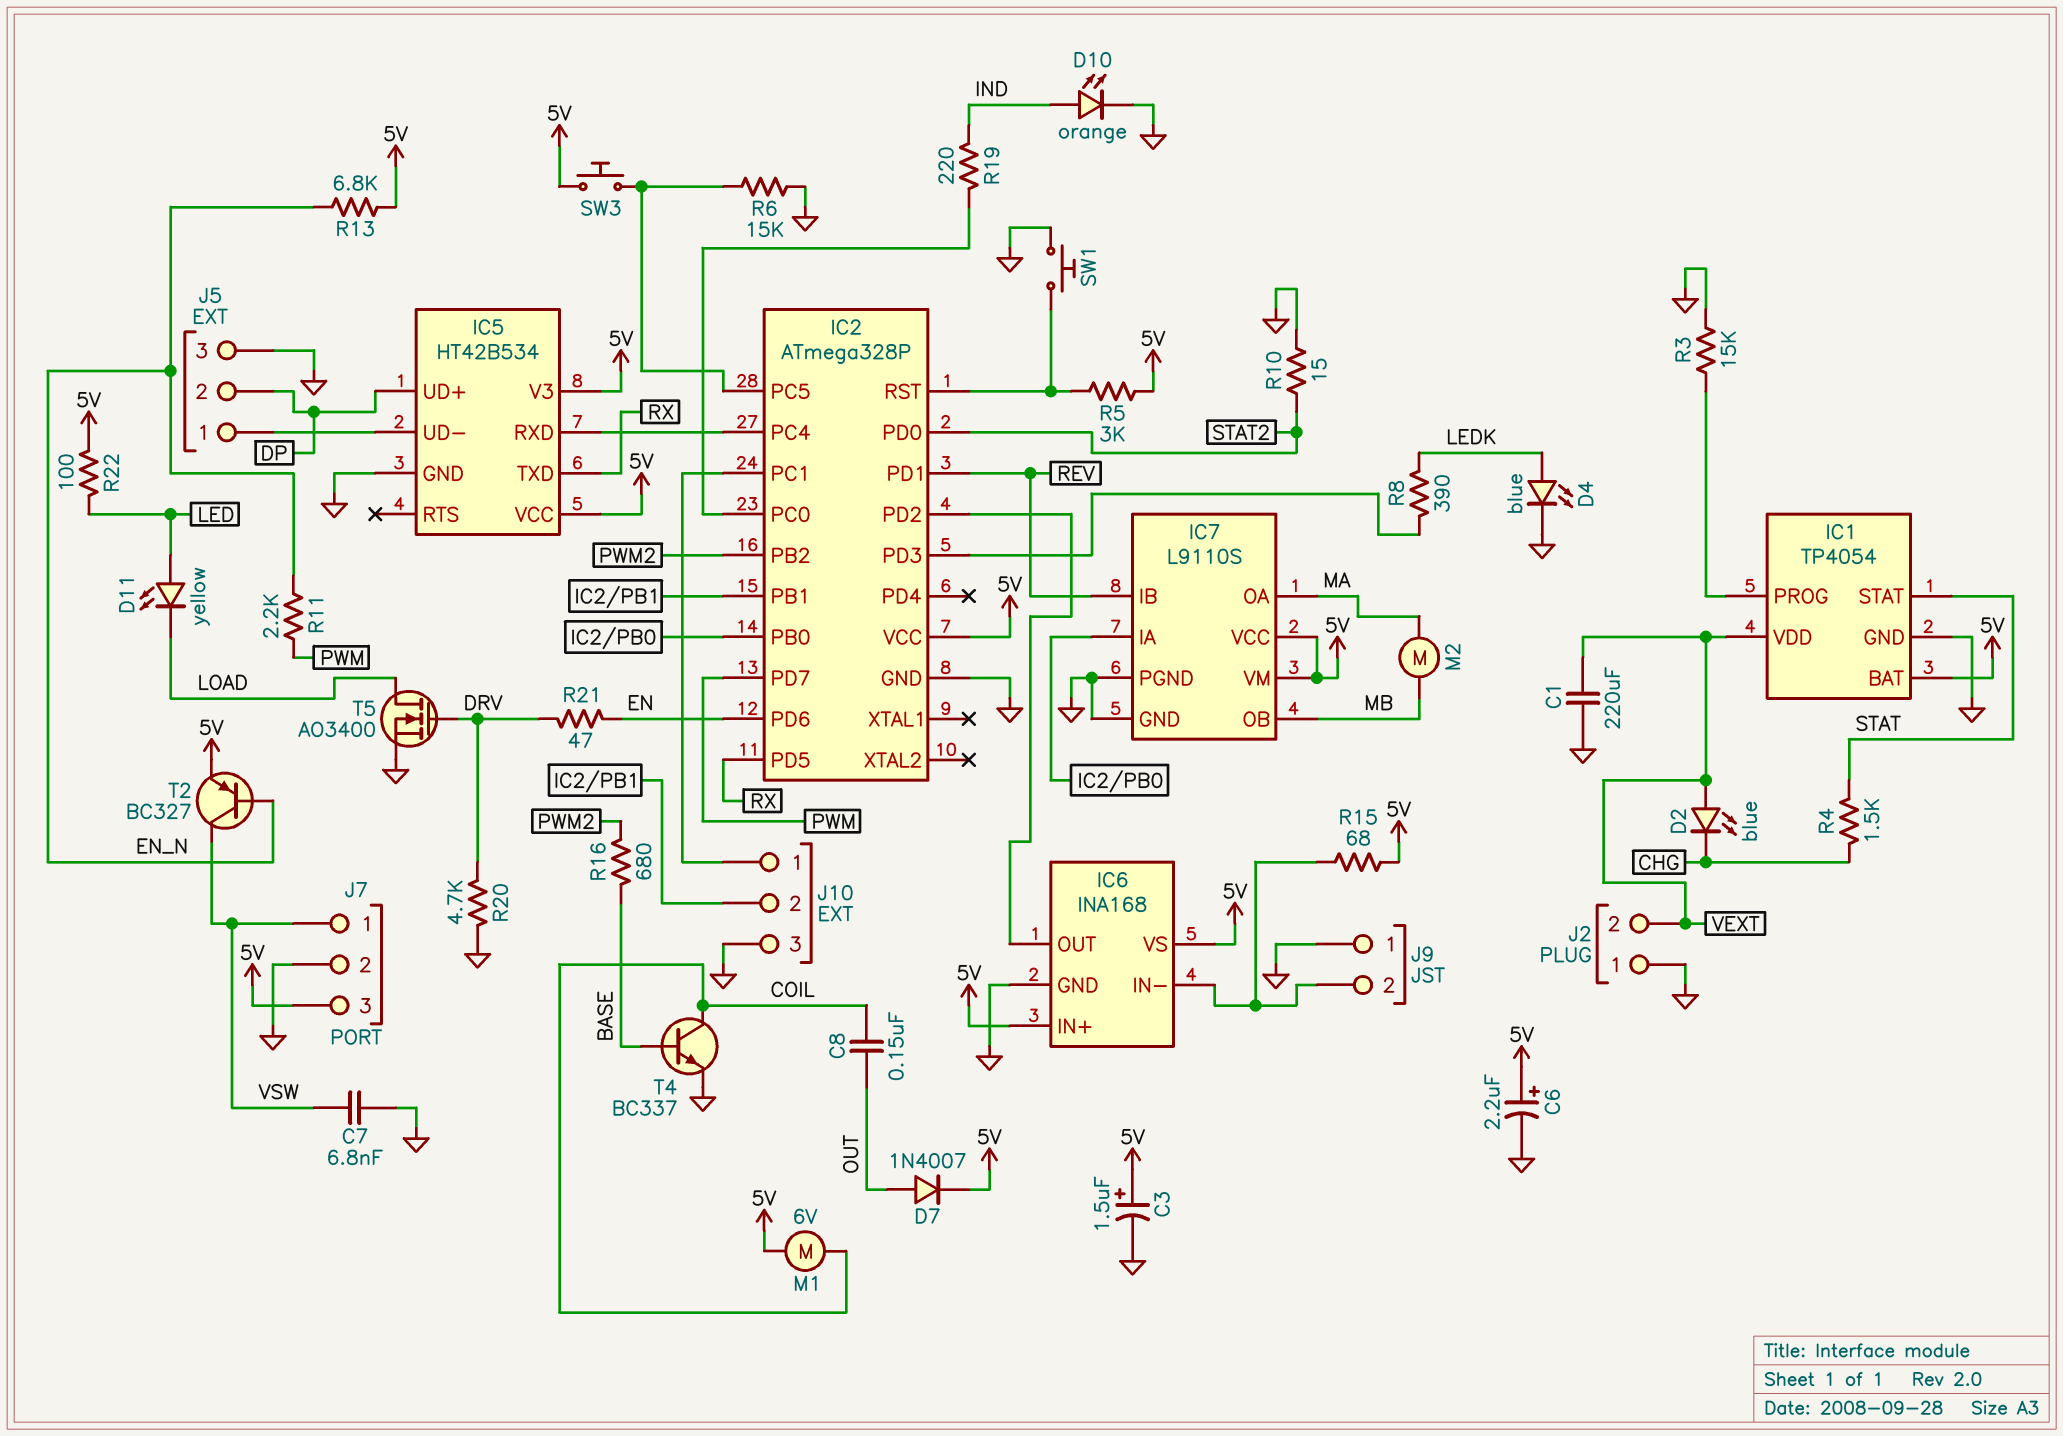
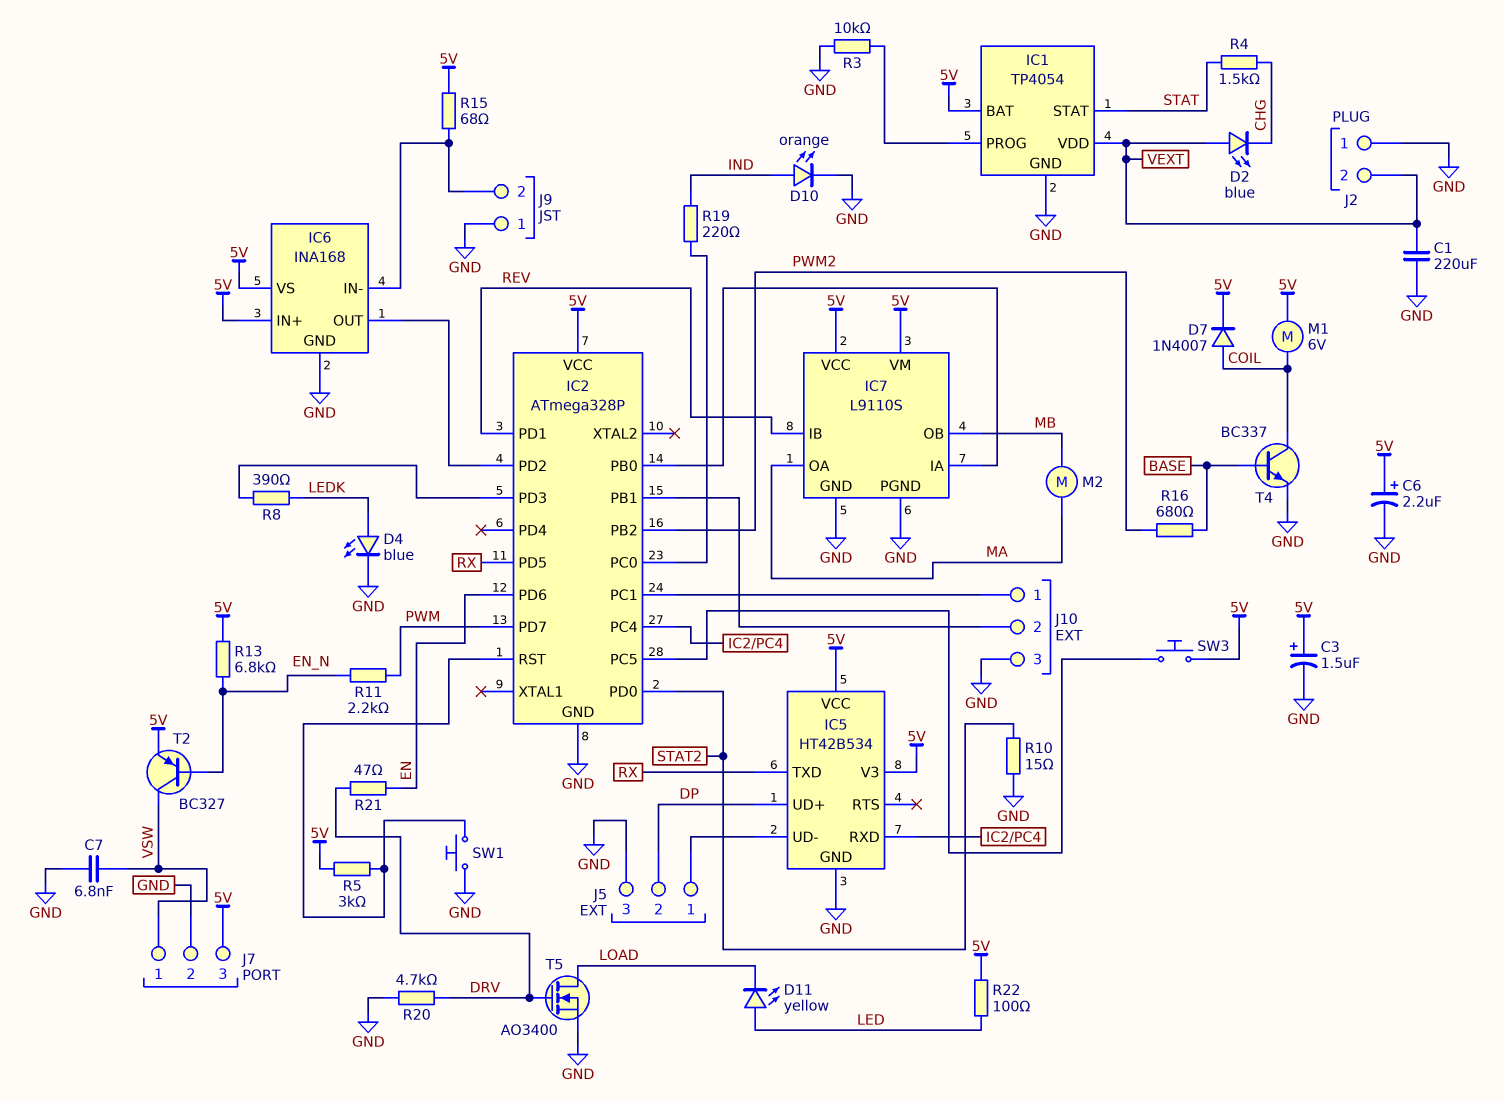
C8: 150nF (COIL, OUT) -> none
D7: diode 1N4007 (A OUT, K 5V) -> diode 1N4007 (A COIL, K 5V)
R3: 15k (GND, IC1/PROG) -> 10k (GND, IC1/PROG)
R6: 15k (GND, IC2/PC5) -> none

